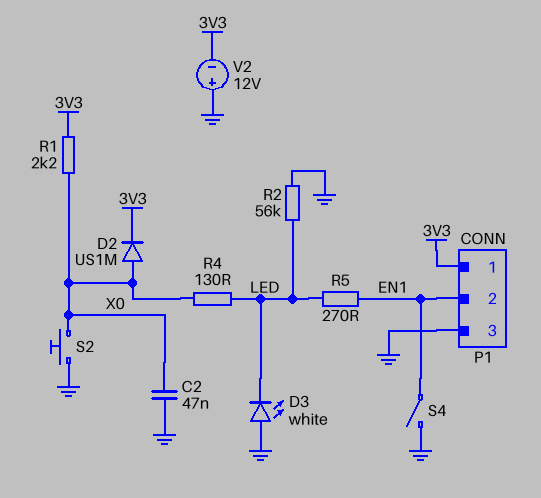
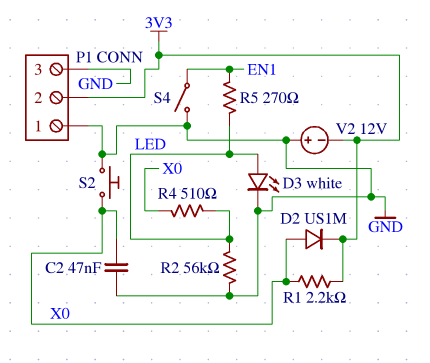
D3: LED white (A GND, K LED) -> LED white (A LED, K GND)
P1 pin 1: 3V3 -> GND
P1 pin 2: EN1 -> 3V3
R4: 130 (LED, X0) -> 510 (LED, X0)

